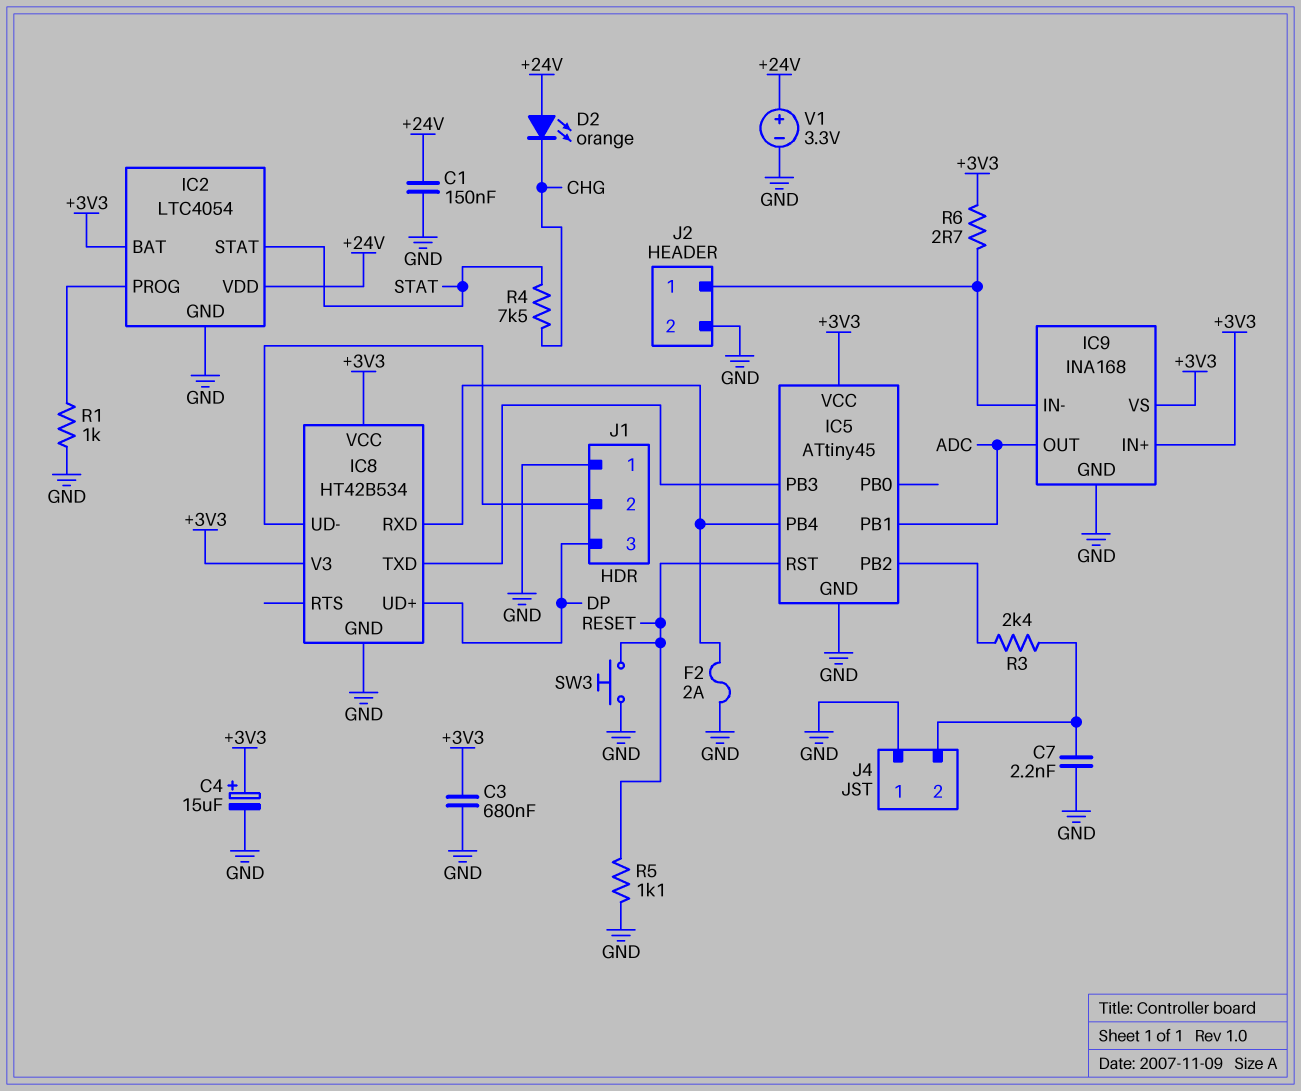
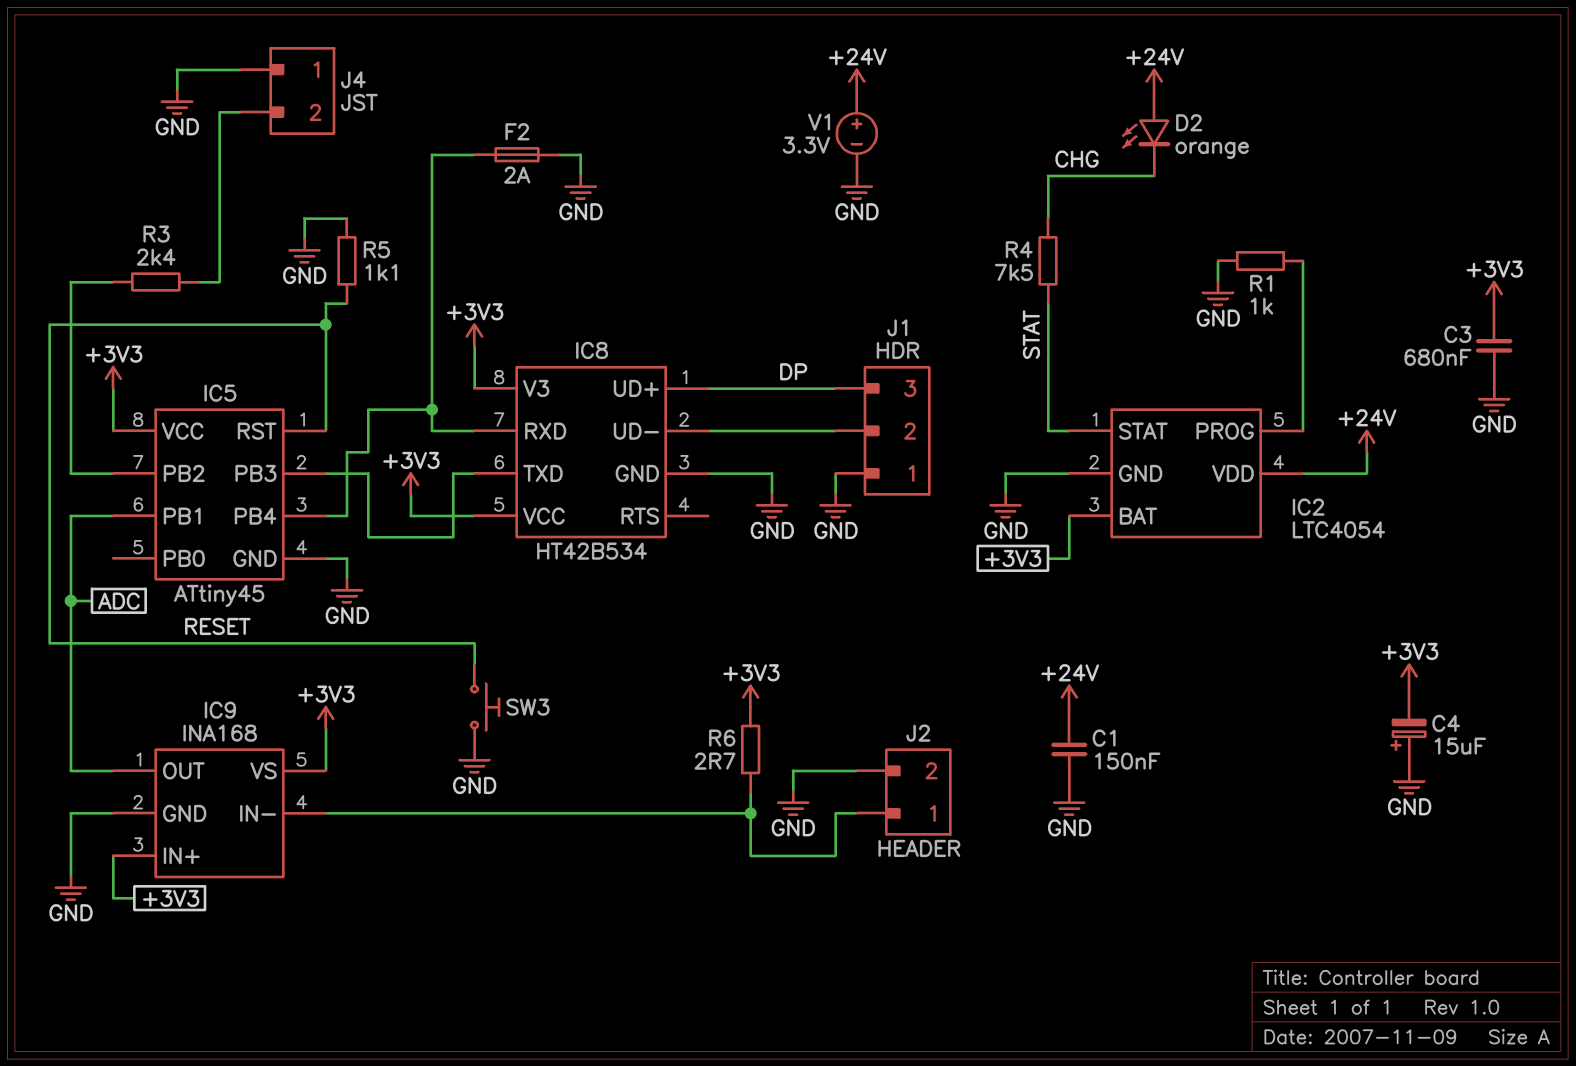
C4: 15uF (plus +3V3, minus GND) -> 15uF (plus GND, minus +3V3)
C7: 2.2nF (GND, J4/2) -> none

